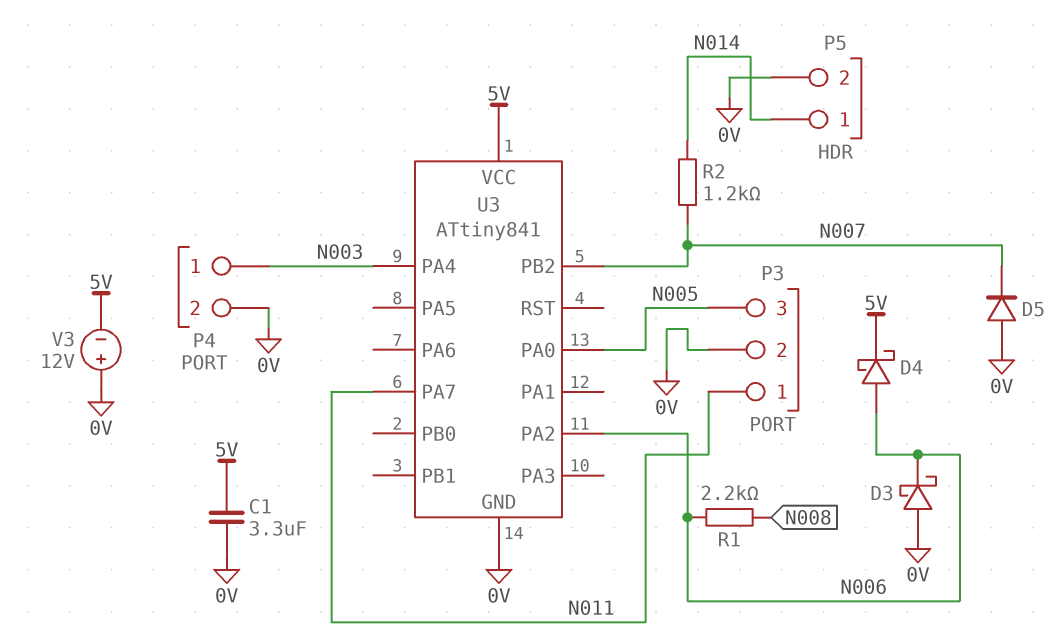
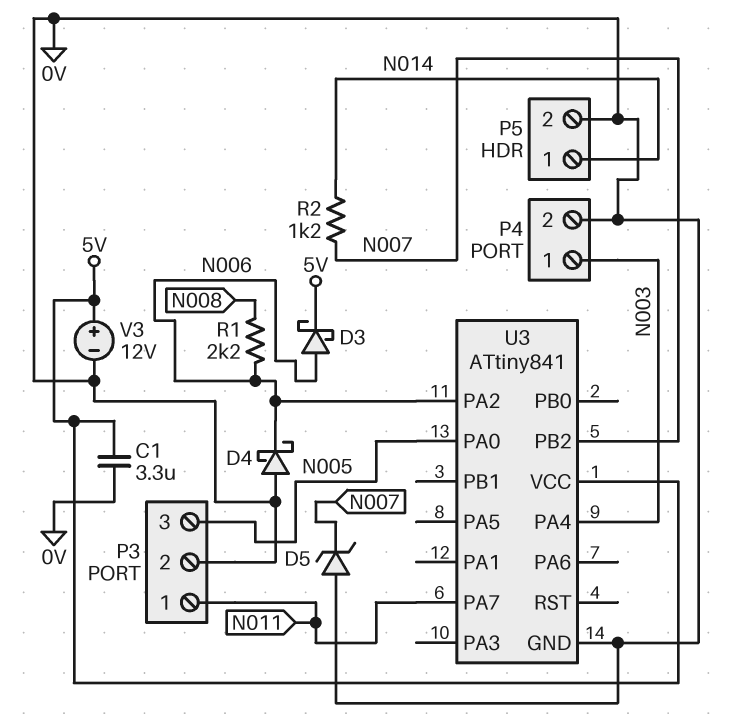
D3: schottky (A 0V, K N006) -> schottky (A N006, K 5V)
D4: schottky (A N006, K 5V) -> schottky (A 0V, K N006)
D5: diode (A 0V, K N007) -> zener (A 0V, K N007)
V3: 12V (plus 0V, minus 5V) -> 12V (plus 5V, minus 0V)

